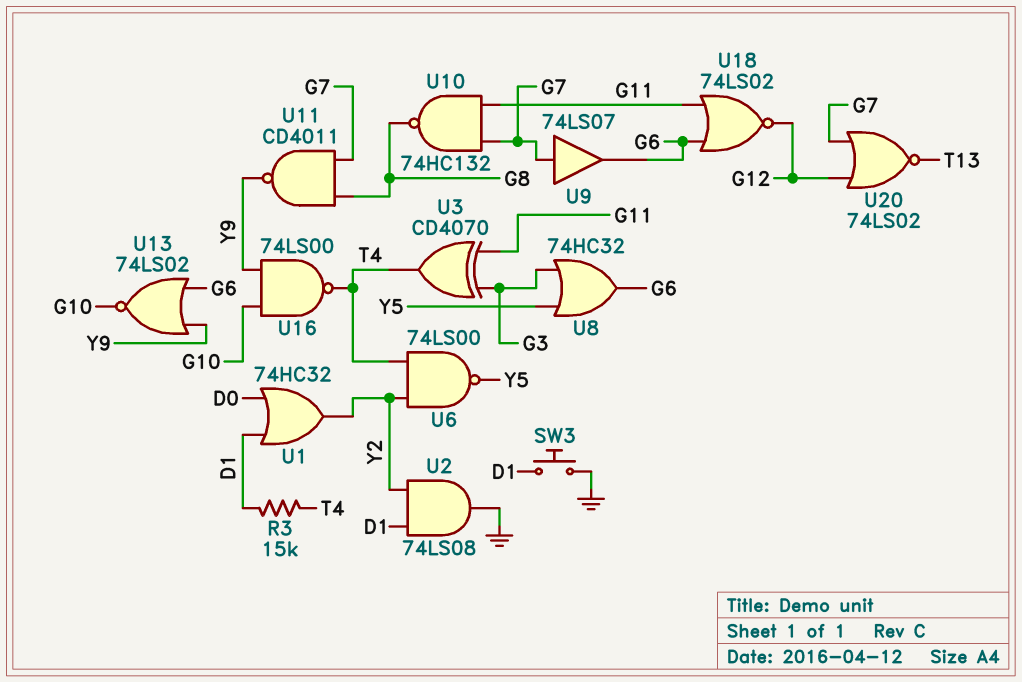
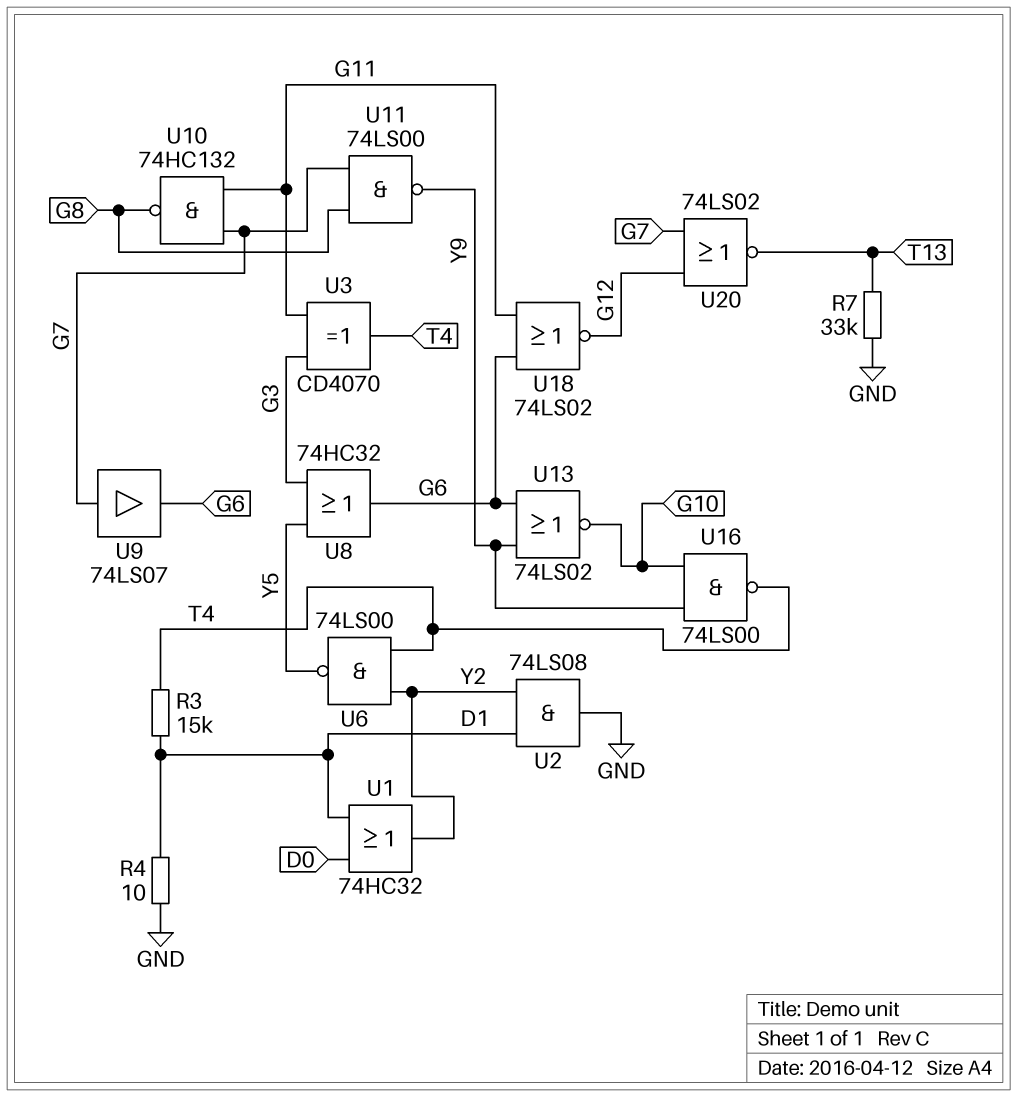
R4: none -> 10 (D1, GND)
R7: none -> 33k (GND, T13)
SW3: button (D1, GND) -> none
U11: NAND CD4011 (in G7, in G8, out Y9) -> NAND 74LS00 (in G7, in G8, out Y9)

